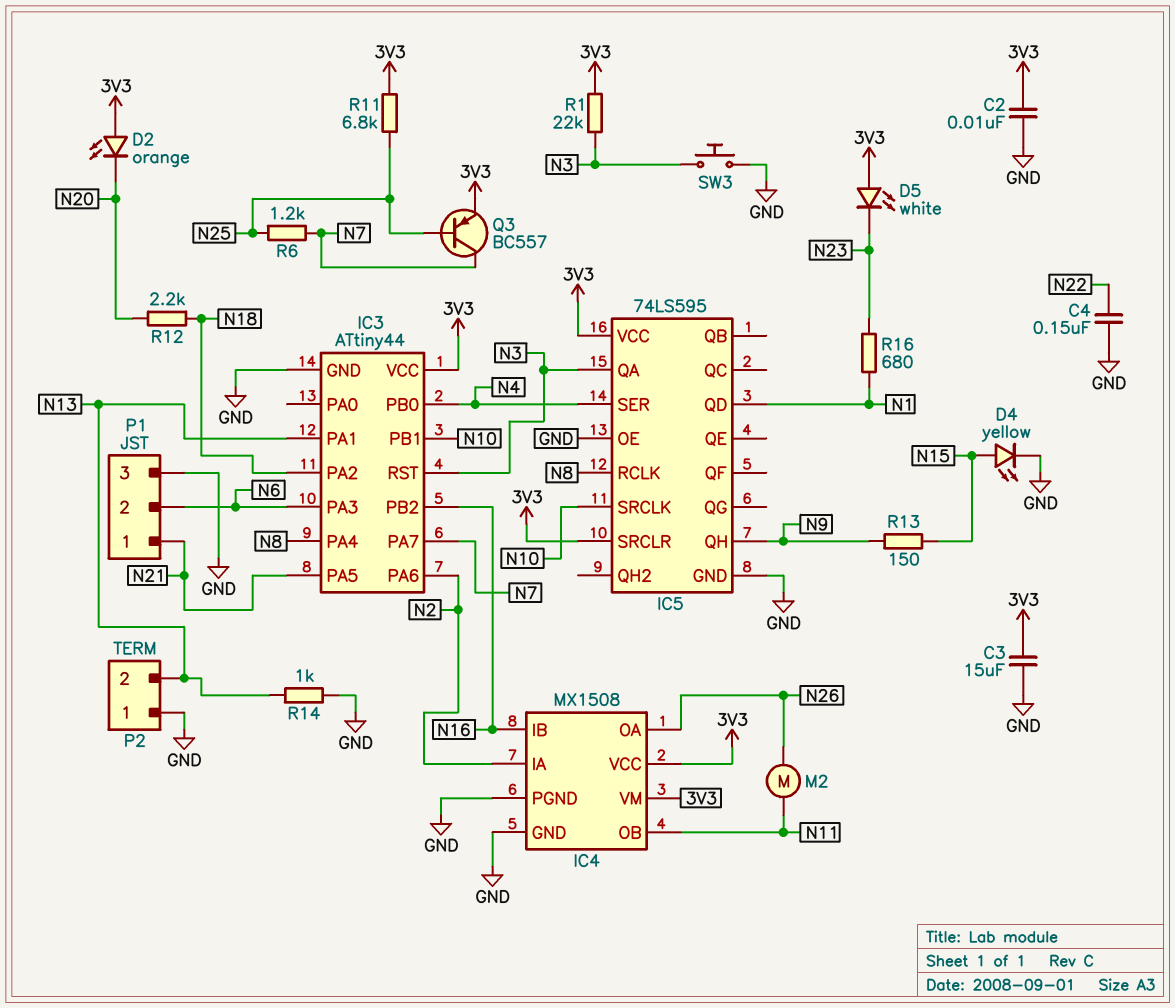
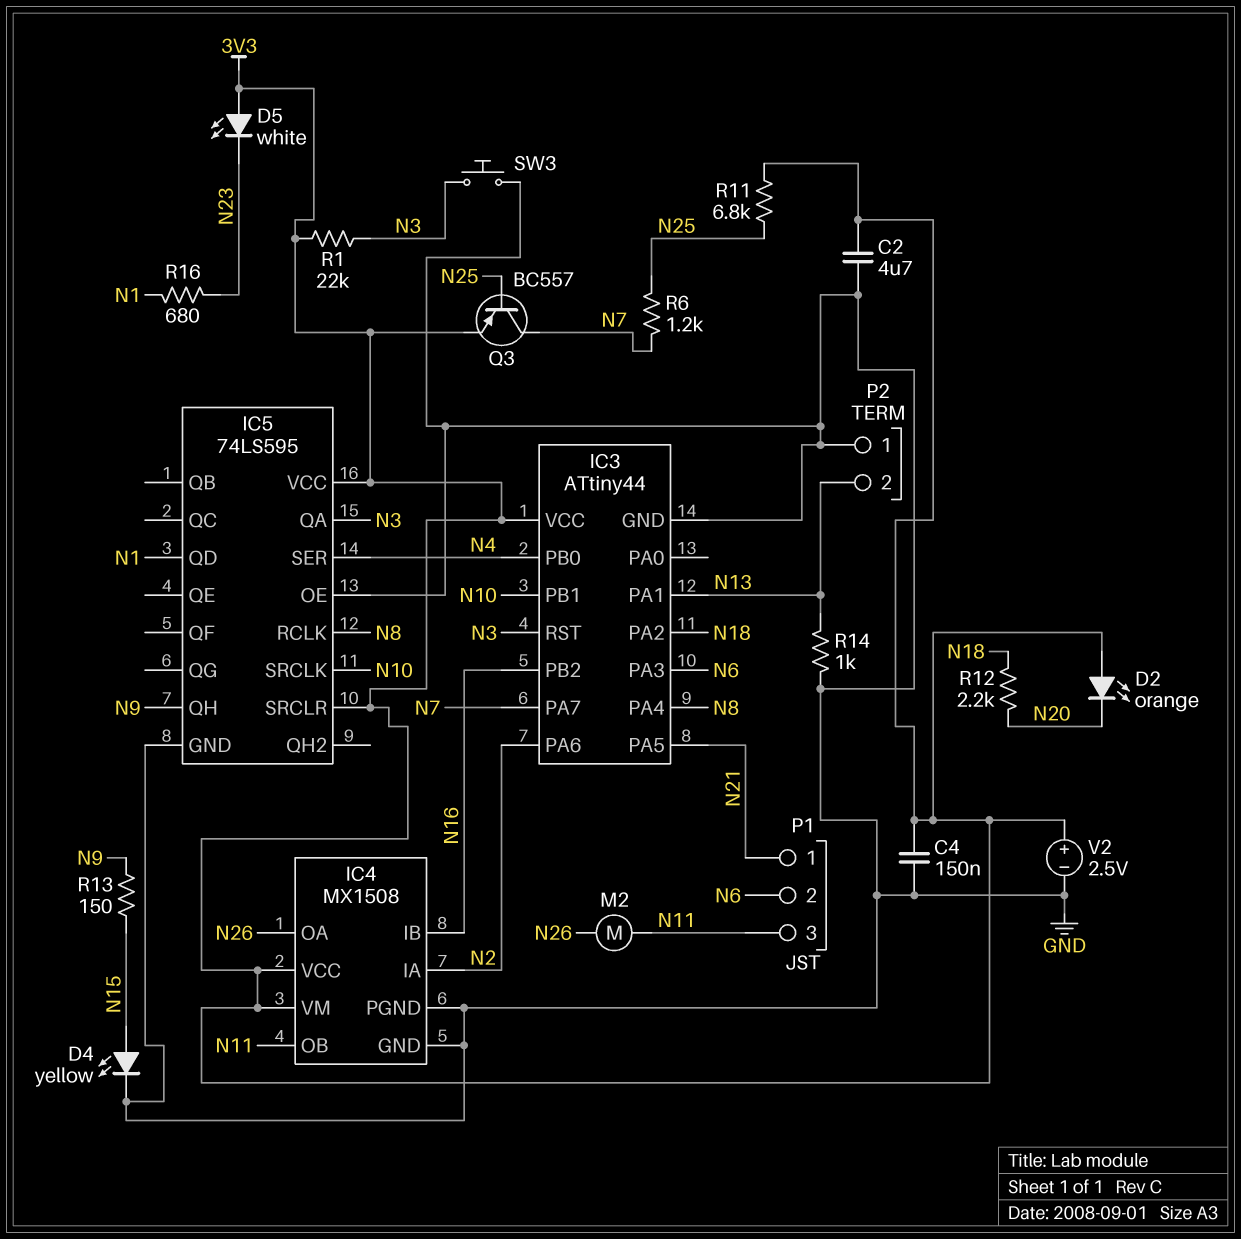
C2: 10nF (3V3, GND) -> 4.7uF (3V3, GND)
C3: 15uF (3V3, GND) -> none
C4: 150nF (GND, N22) -> 150nF (3V3, GND)
P1 pin 3: GND -> N11
V2: none -> 2.5V (plus 3V3, minus GND)

